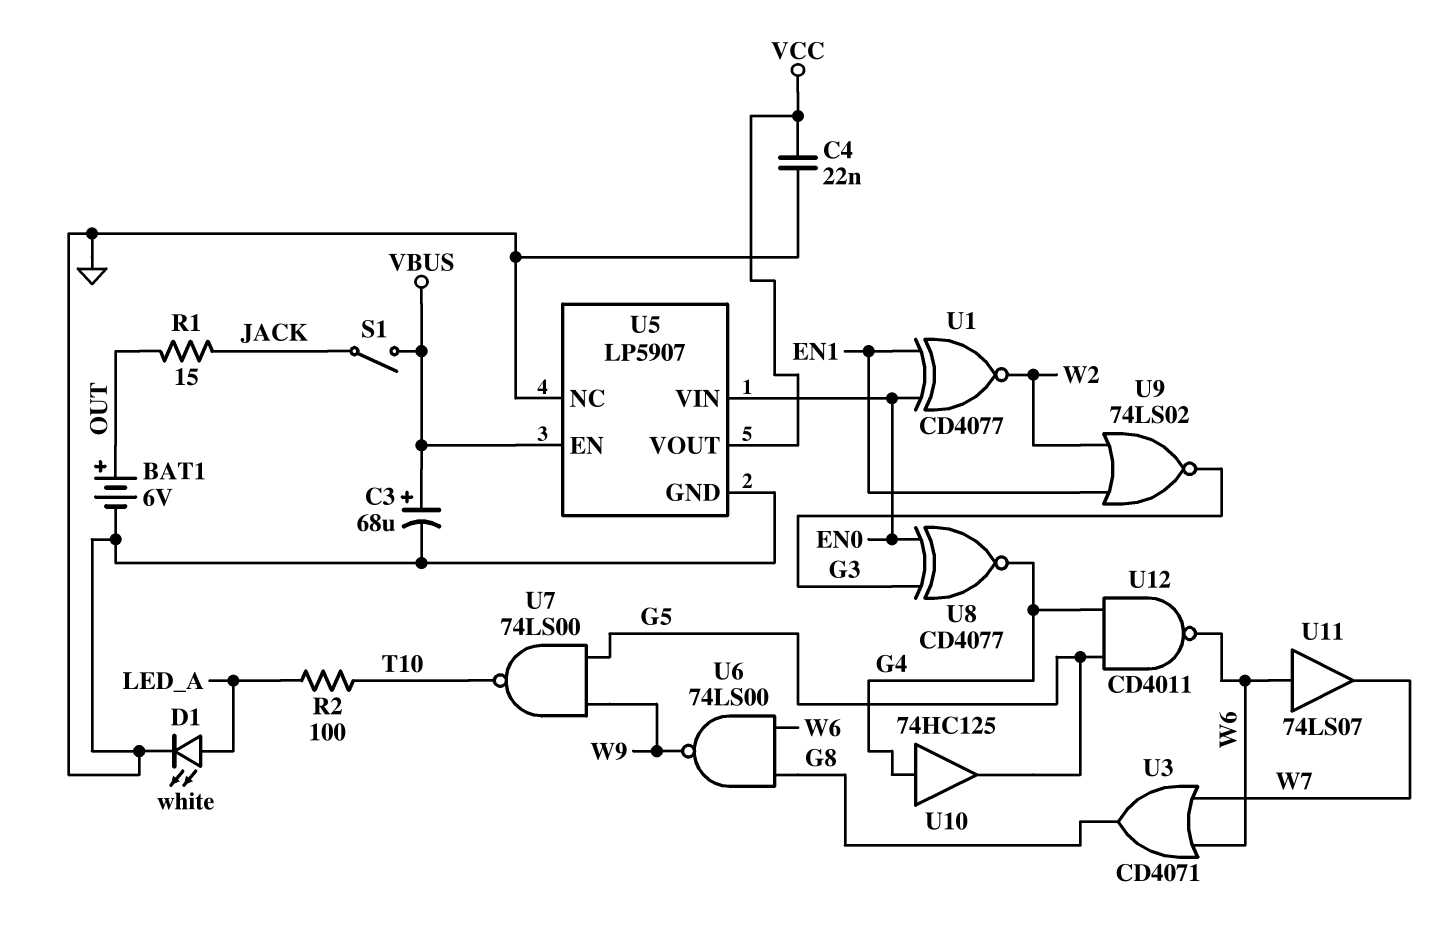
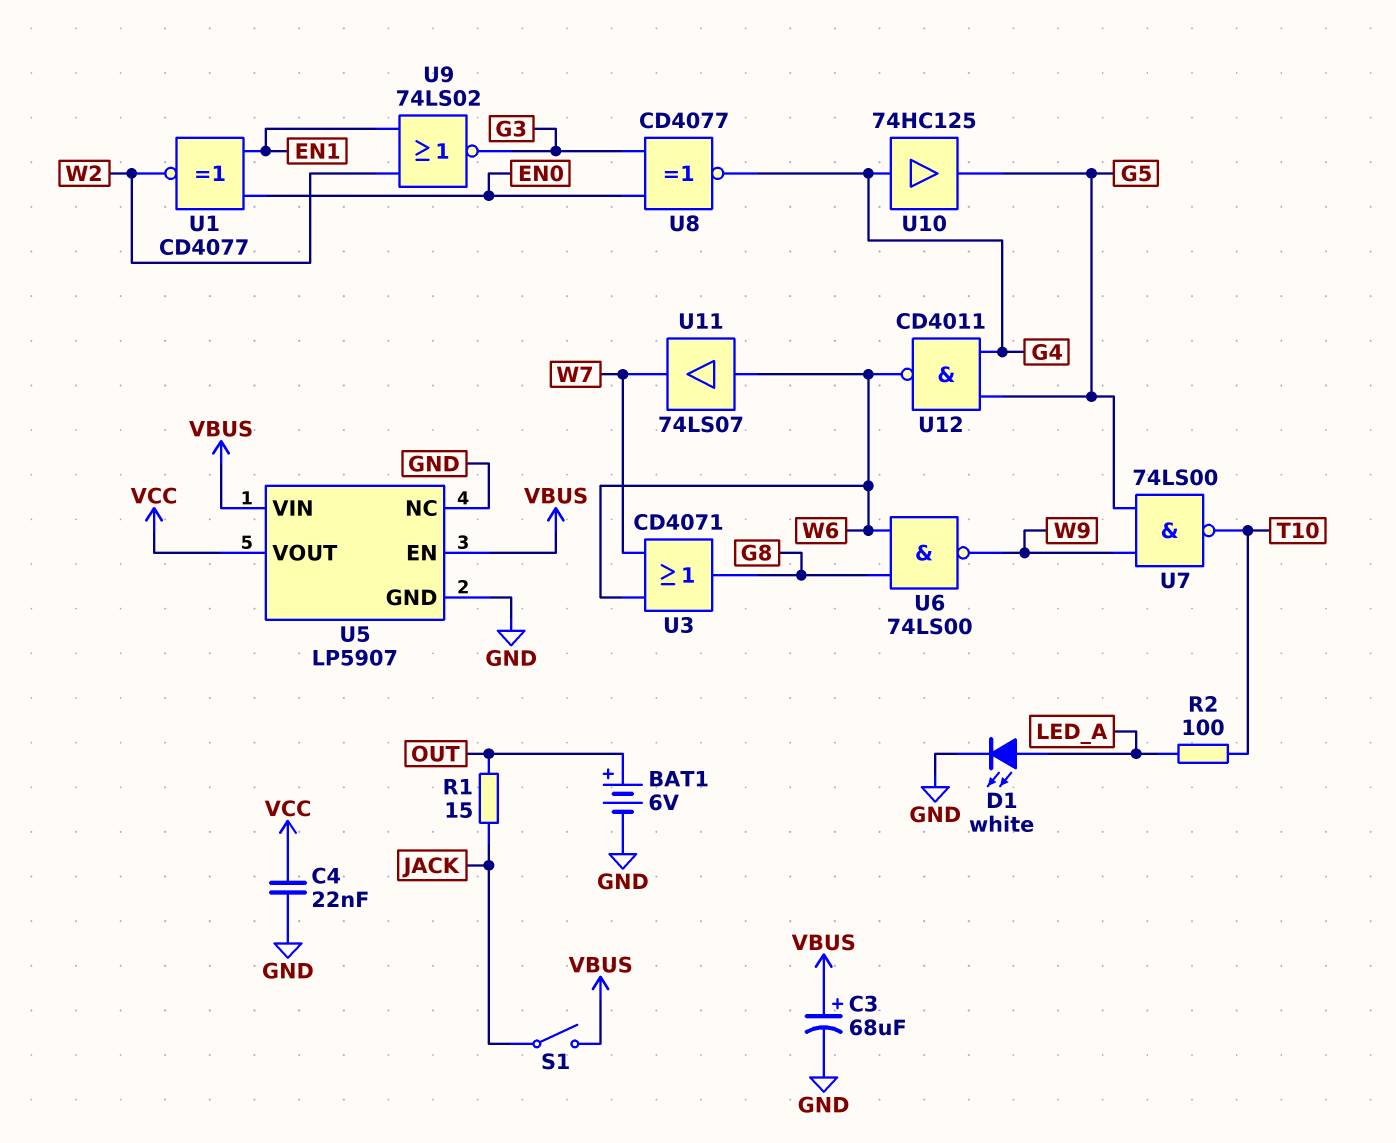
U5 pin VIN: EN0 -> VBUS

